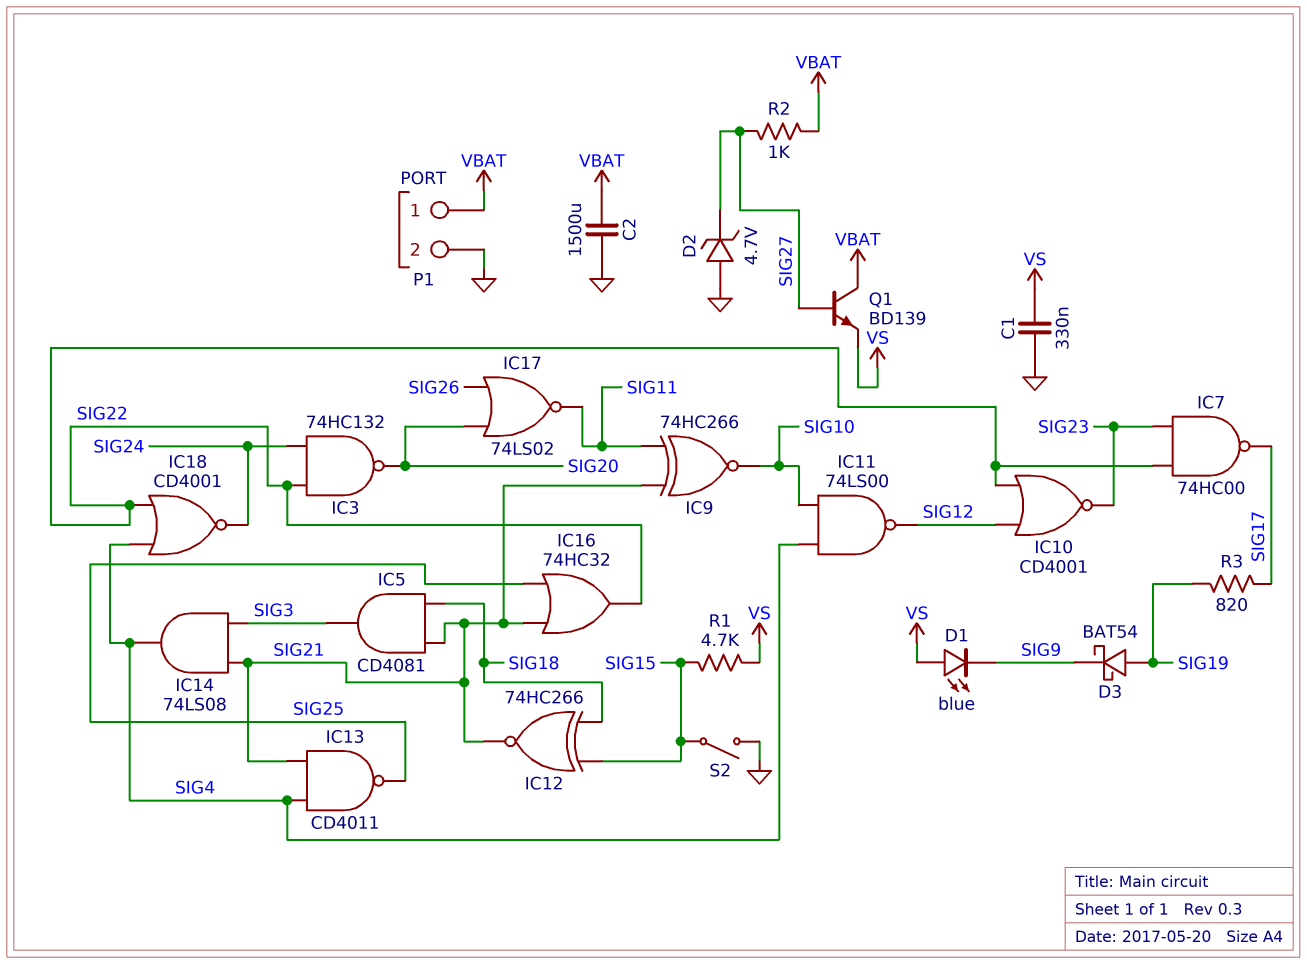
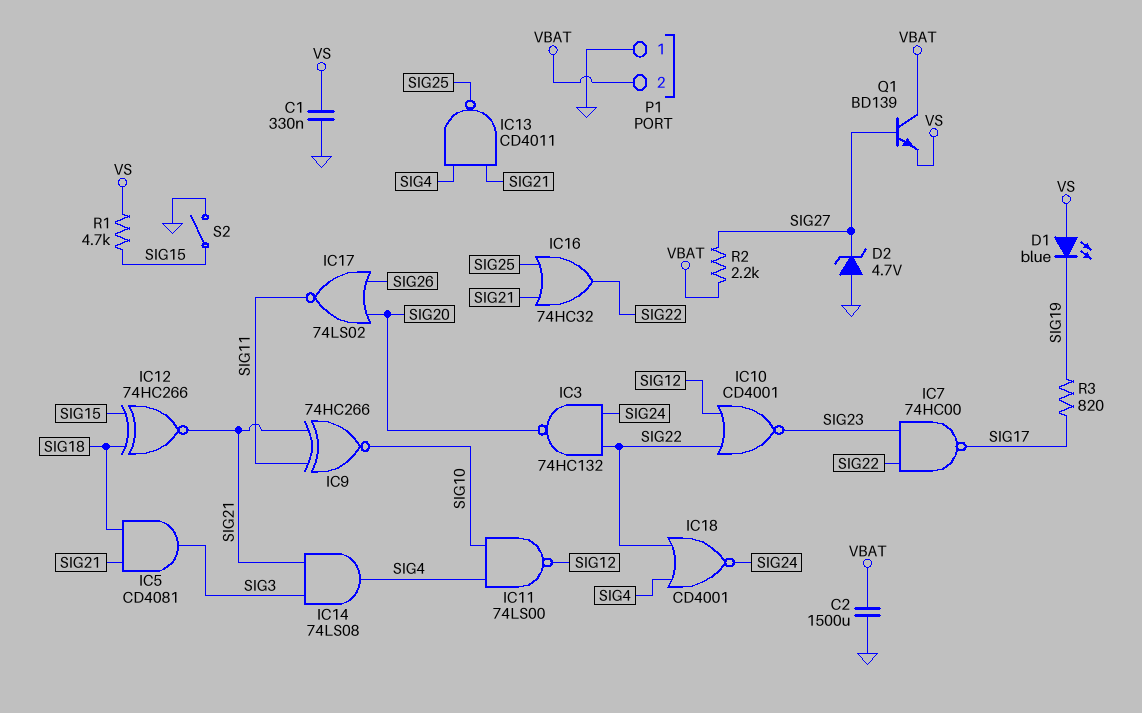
D1: LED blue (A VS, K SIG9) -> LED blue (A VS, K SIG19)
D3: schottky BAT54 (A SIG19, K SIG9) -> none
P1 pin 1: VBAT -> GND
P1 pin 2: GND -> VBAT
R2: 1k (SIG27, VBAT) -> 2.2k (SIG27, VBAT)

